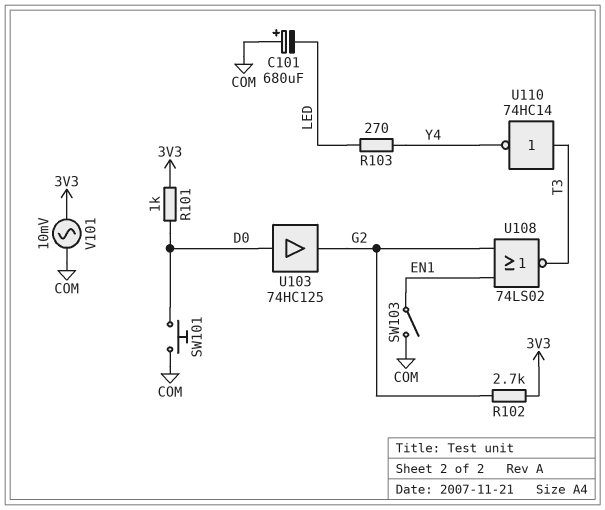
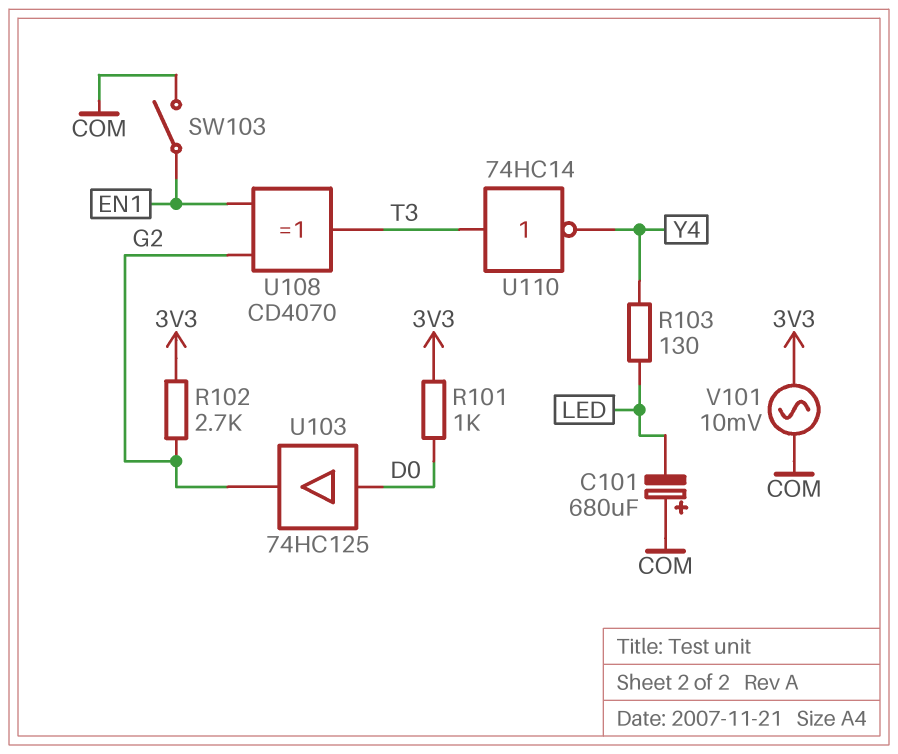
R103: 270 (LED, Y4) -> 130 (LED, Y4)
SW101: button (COM, D0) -> none
U108: NOR 74LS02 (in EN1, in G2, out T3) -> XOR CD4070 (in EN1, in G2, out T3)

